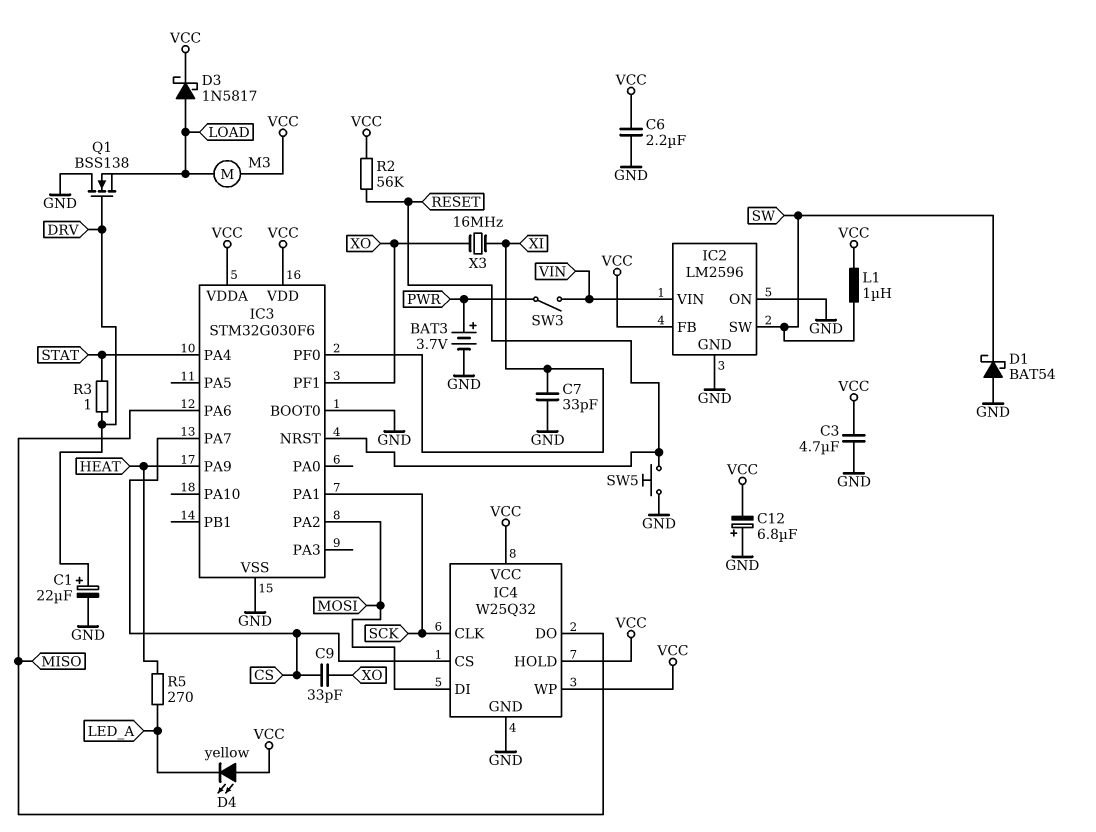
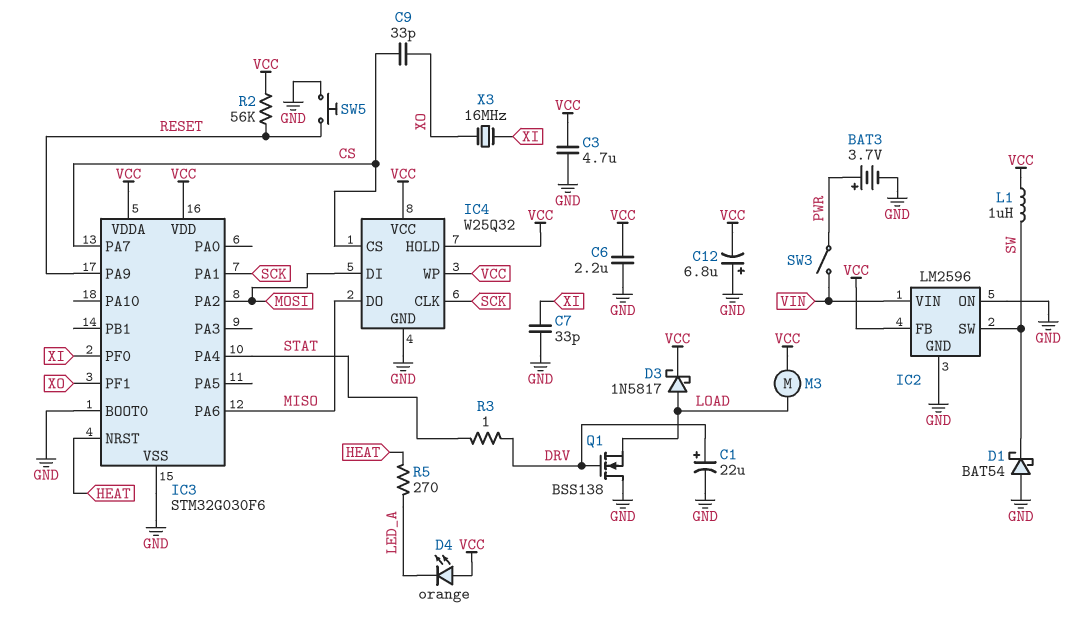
D4: LED yellow (A VCC, K LED_A) -> LED orange (A VCC, K LED_A)
IC3 pin NRST: RESET -> HEAT
IC3 pin PA9: HEAT -> RESET

